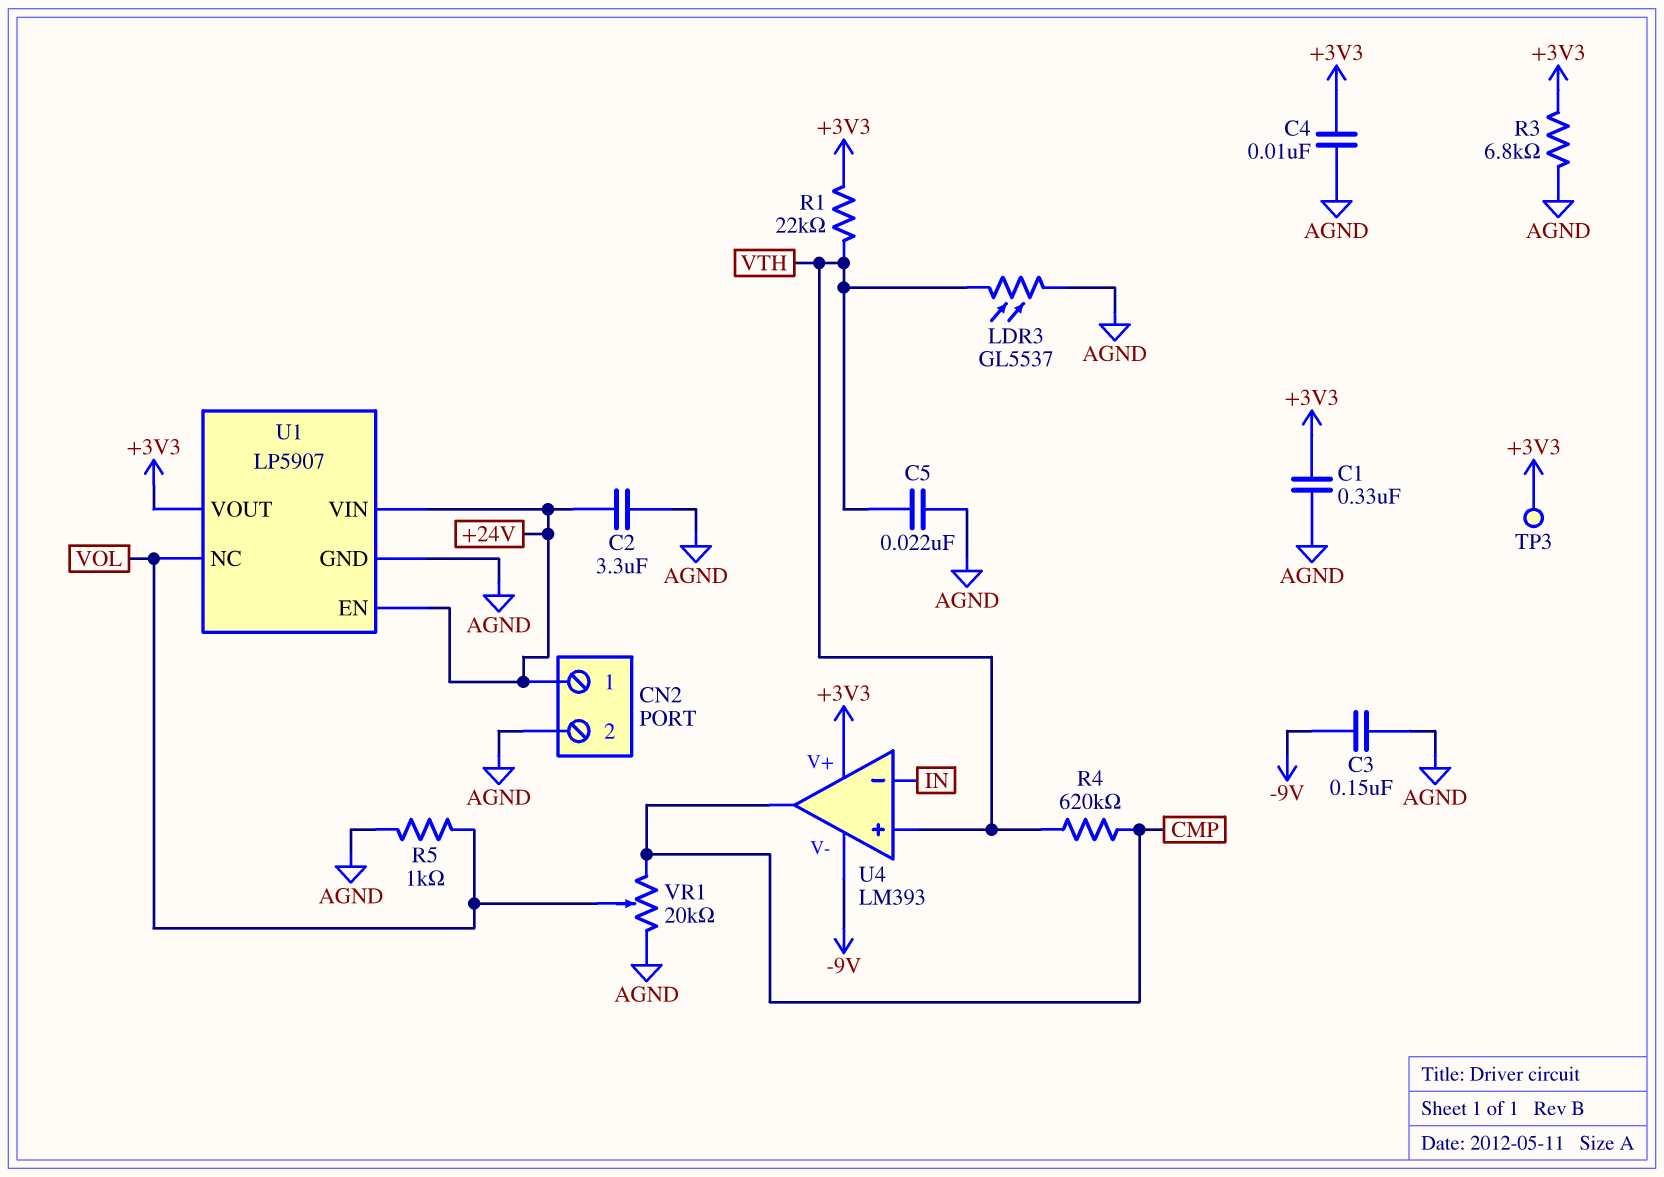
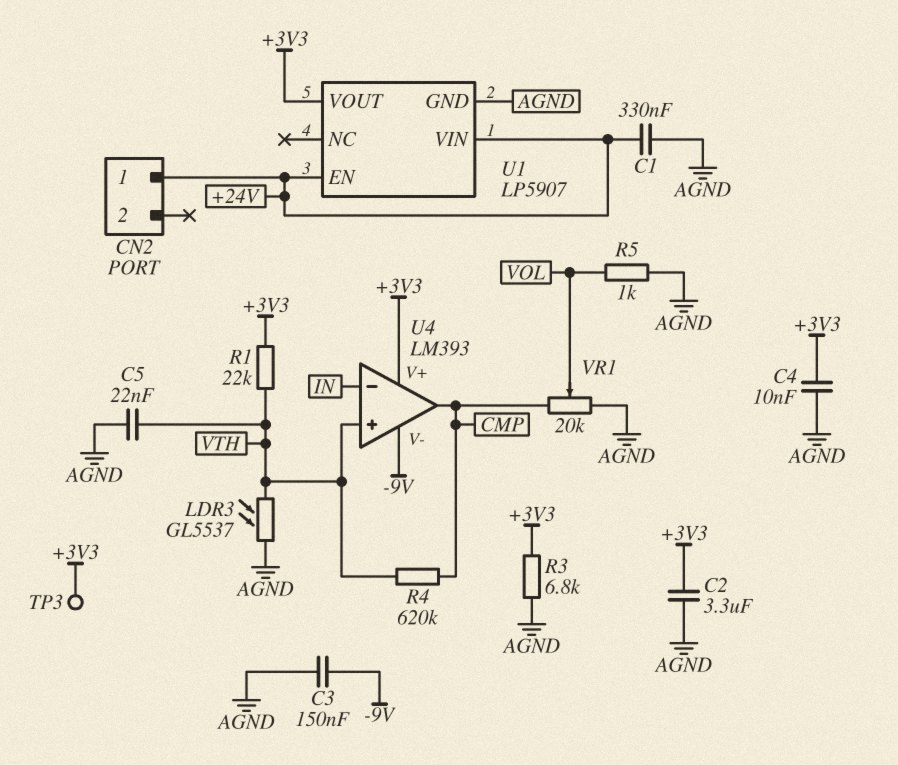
C1: 330nF (+3V3, AGND) -> 330nF (+24V, AGND)
C2: 3.3uF (+24V, AGND) -> 3.3uF (+3V3, AGND)
CN2 pin 2: AGND -> none
U1 pin NC: VOL -> none

